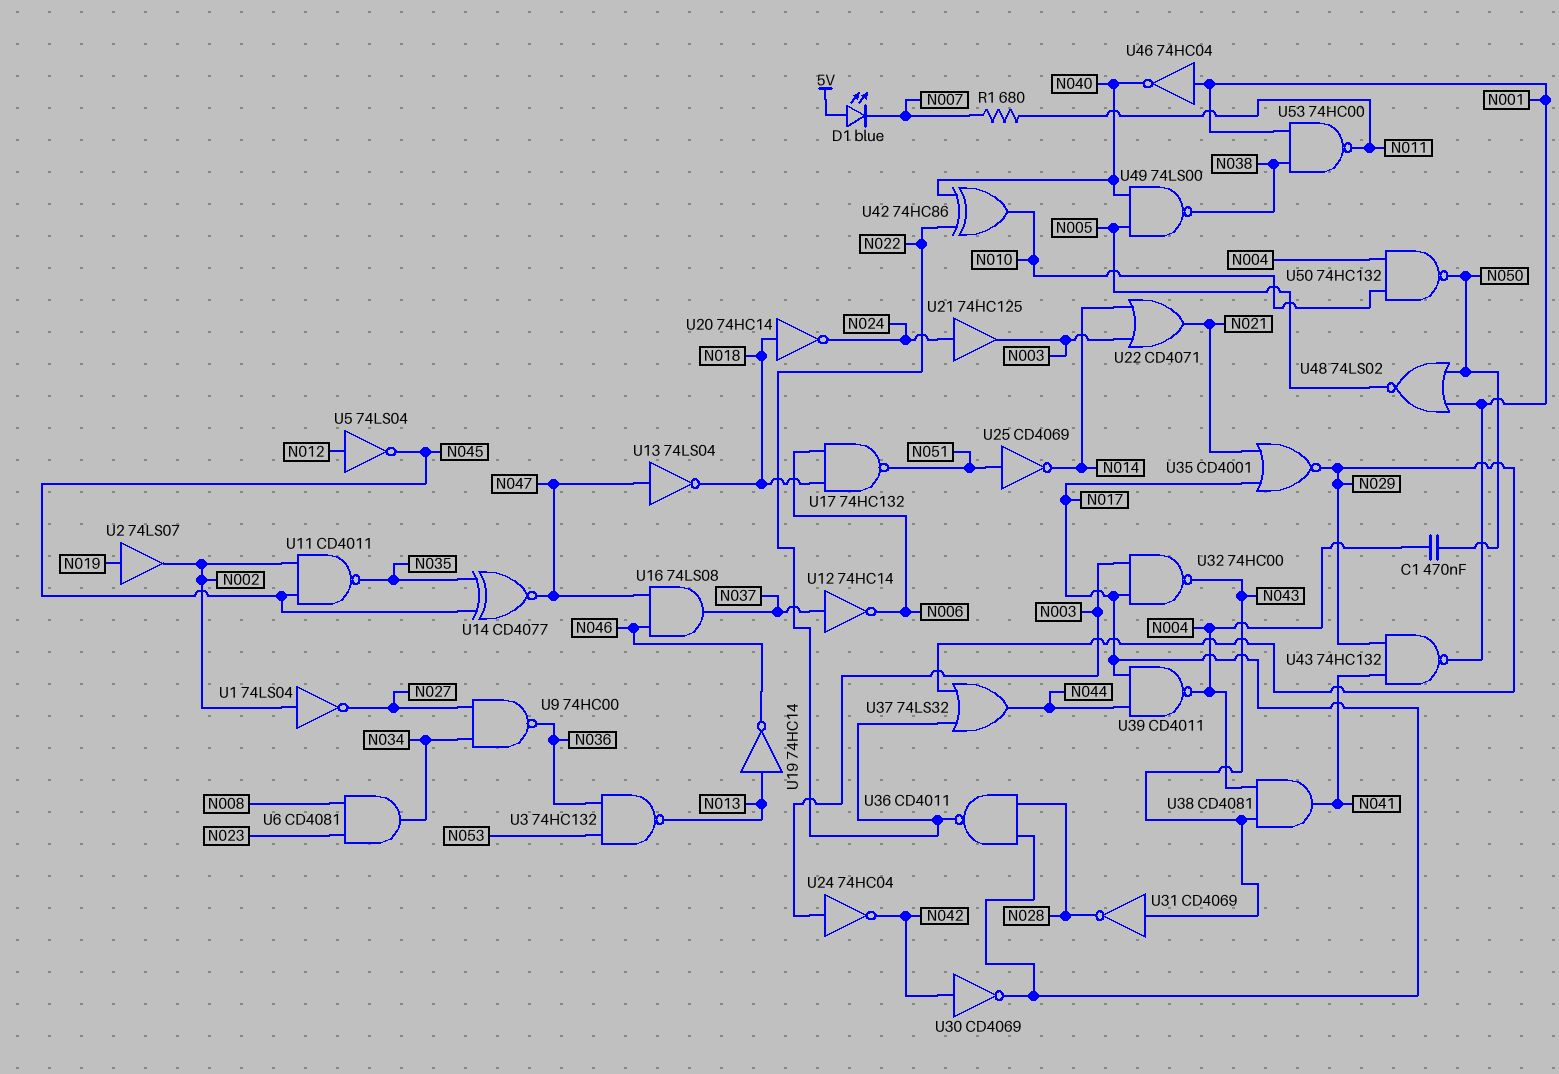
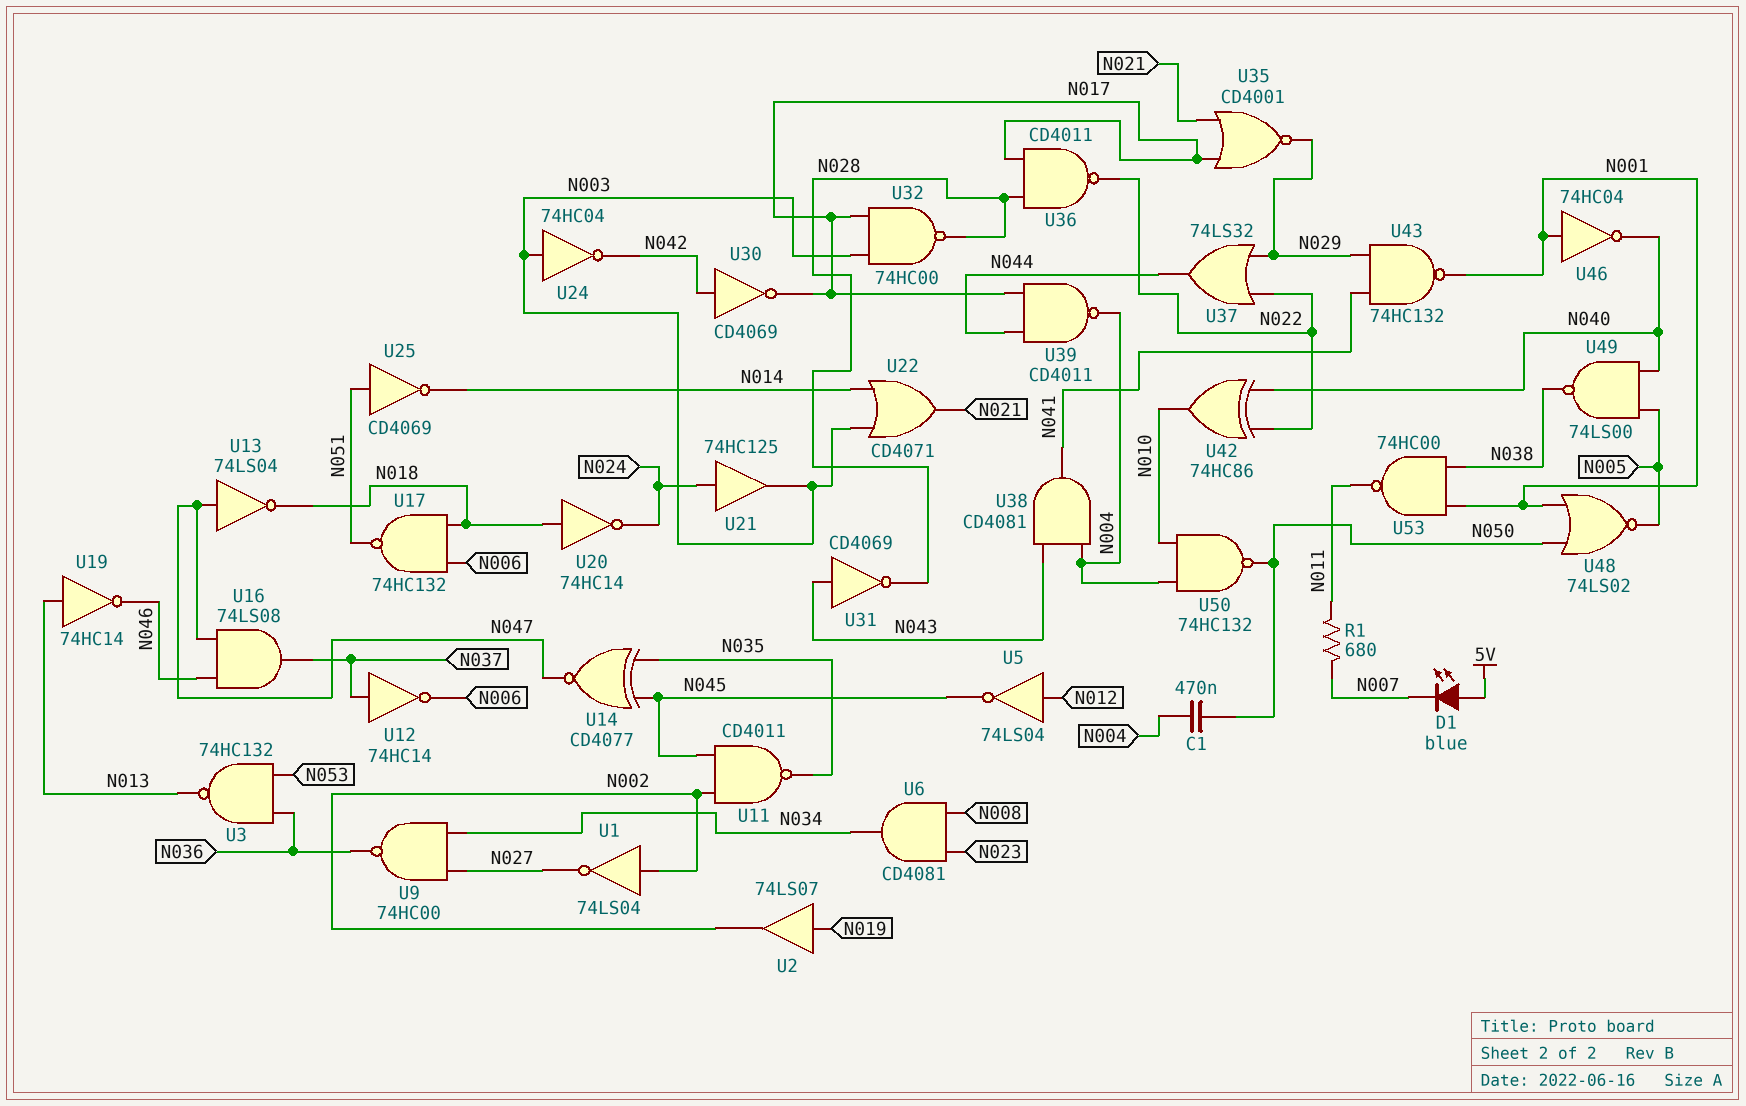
U32: NAND 74HC00 (in N003, in N017, out N043) -> NAND 74HC00 (in N003, in N017, out N028)

